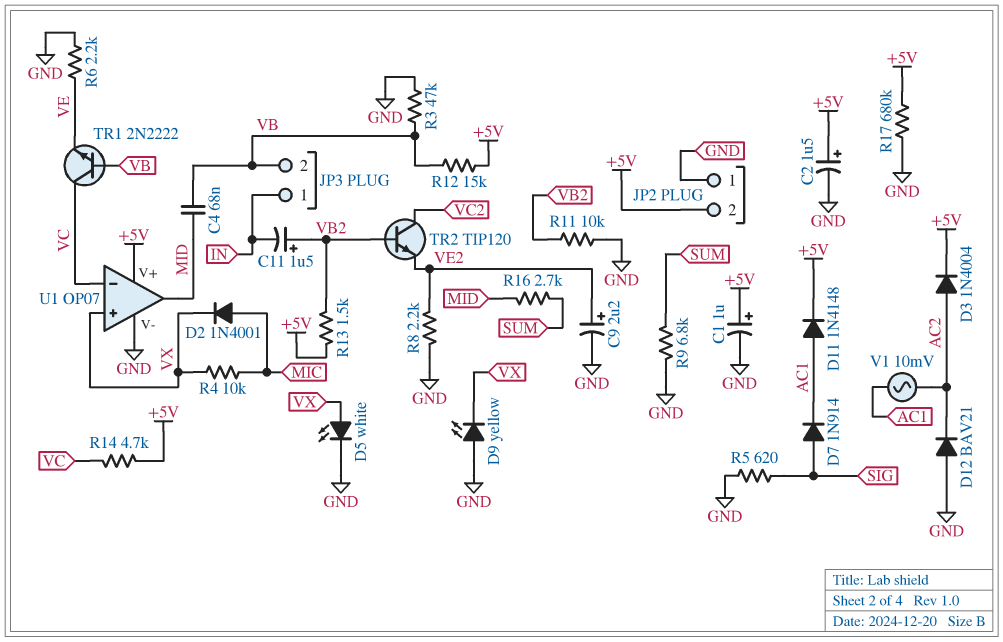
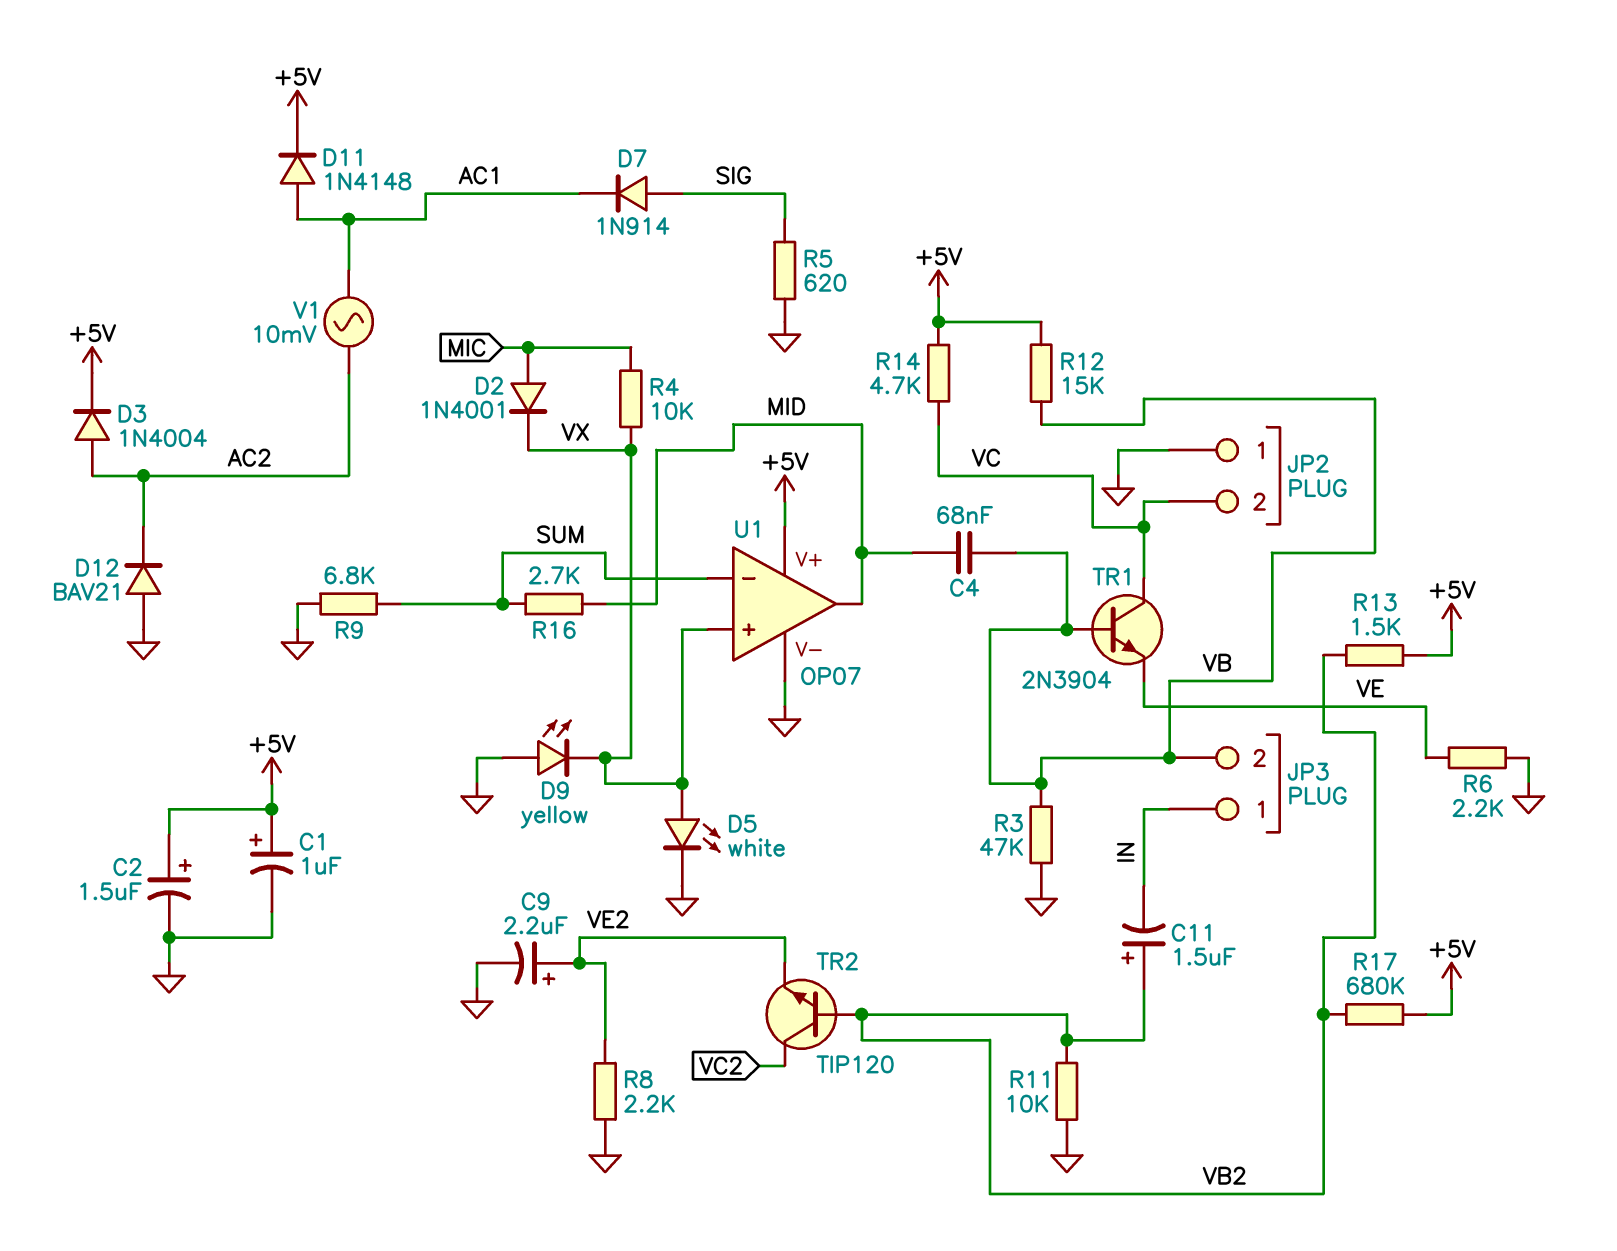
JP2 pin 2: +5V -> VC
R17: 680k (+5V, GND) -> 680k (+5V, VB2)
TR1: NPN 2N2222 (B VB, C VC, E VE) -> NPN 2N3904 (B VB, C VC, E VE)
U1 pin in-: VC -> SUM

